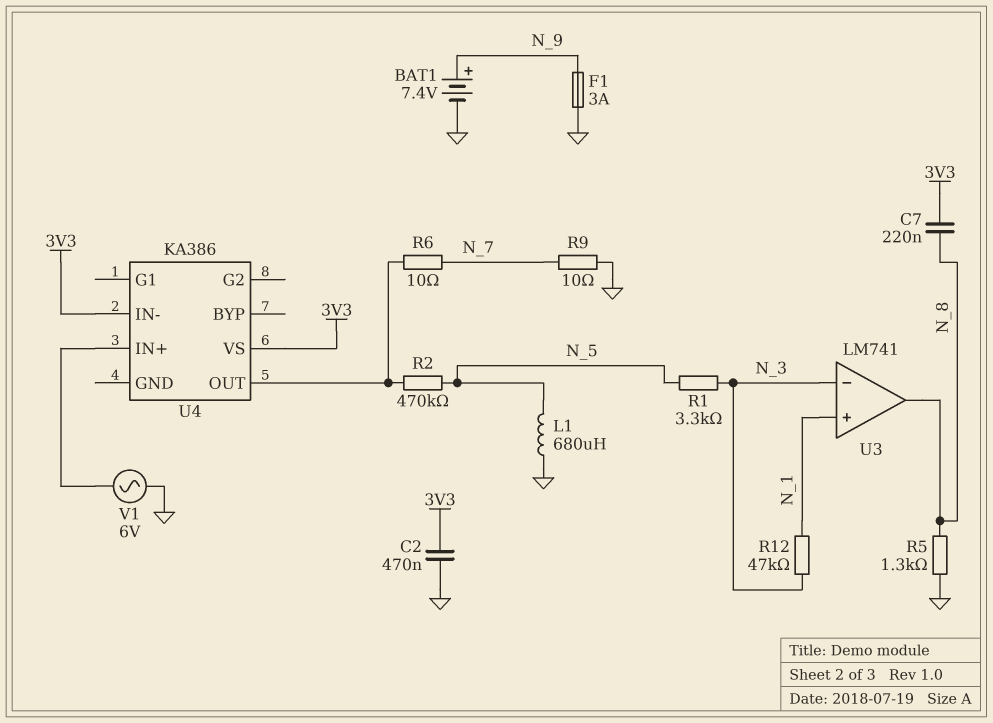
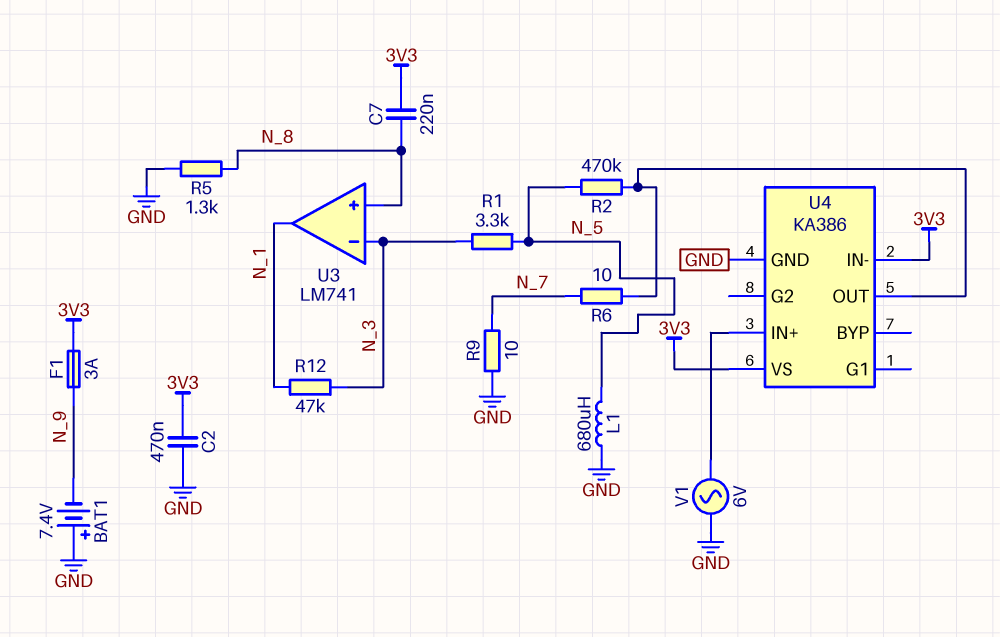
BAT1: 7.4V (plus N_9, minus GND) -> 7.4V (plus GND, minus N_9)
F1: 3A (GND, N_9) -> 3A (3V3, N_9)
U3 pin in+: N_1 -> N_8
U3 pin out: N_8 -> N_1
U4 pin GND: none -> GND

